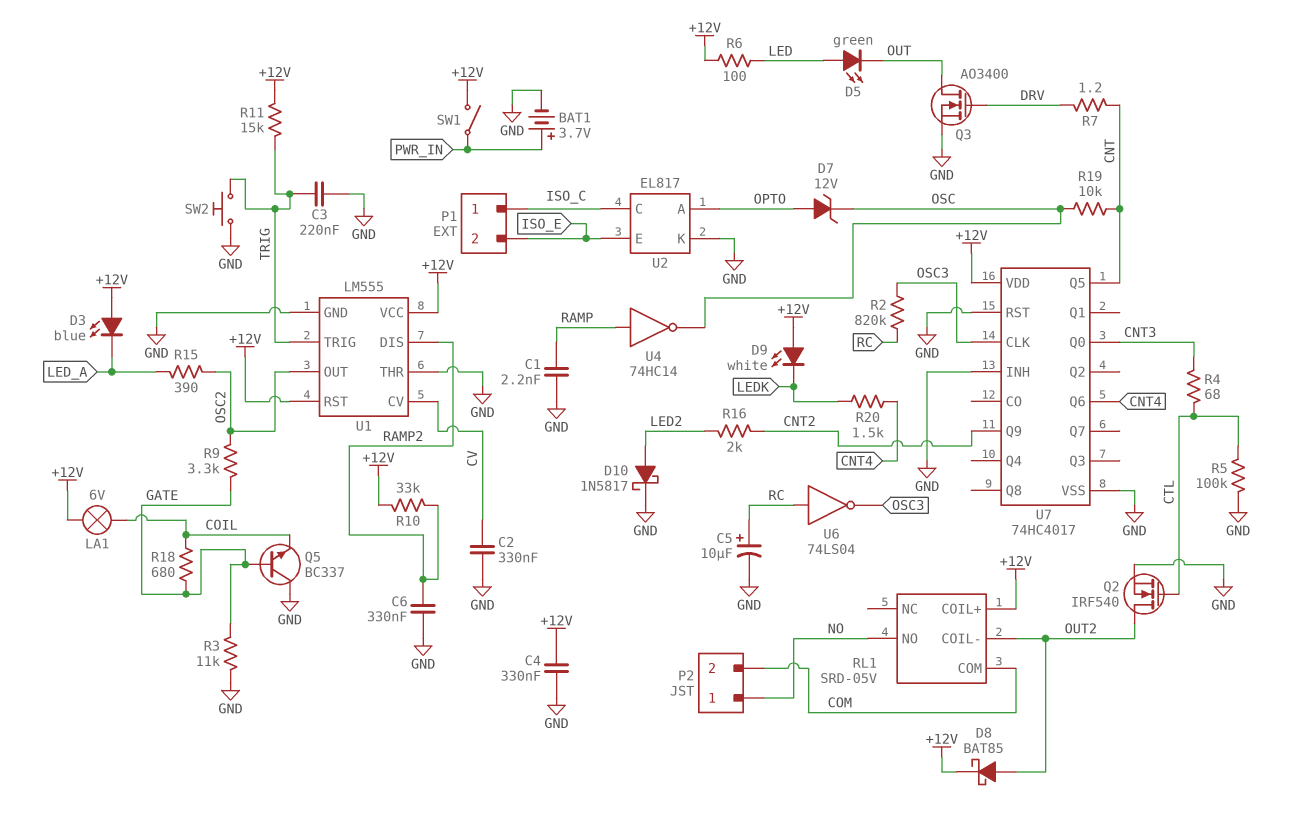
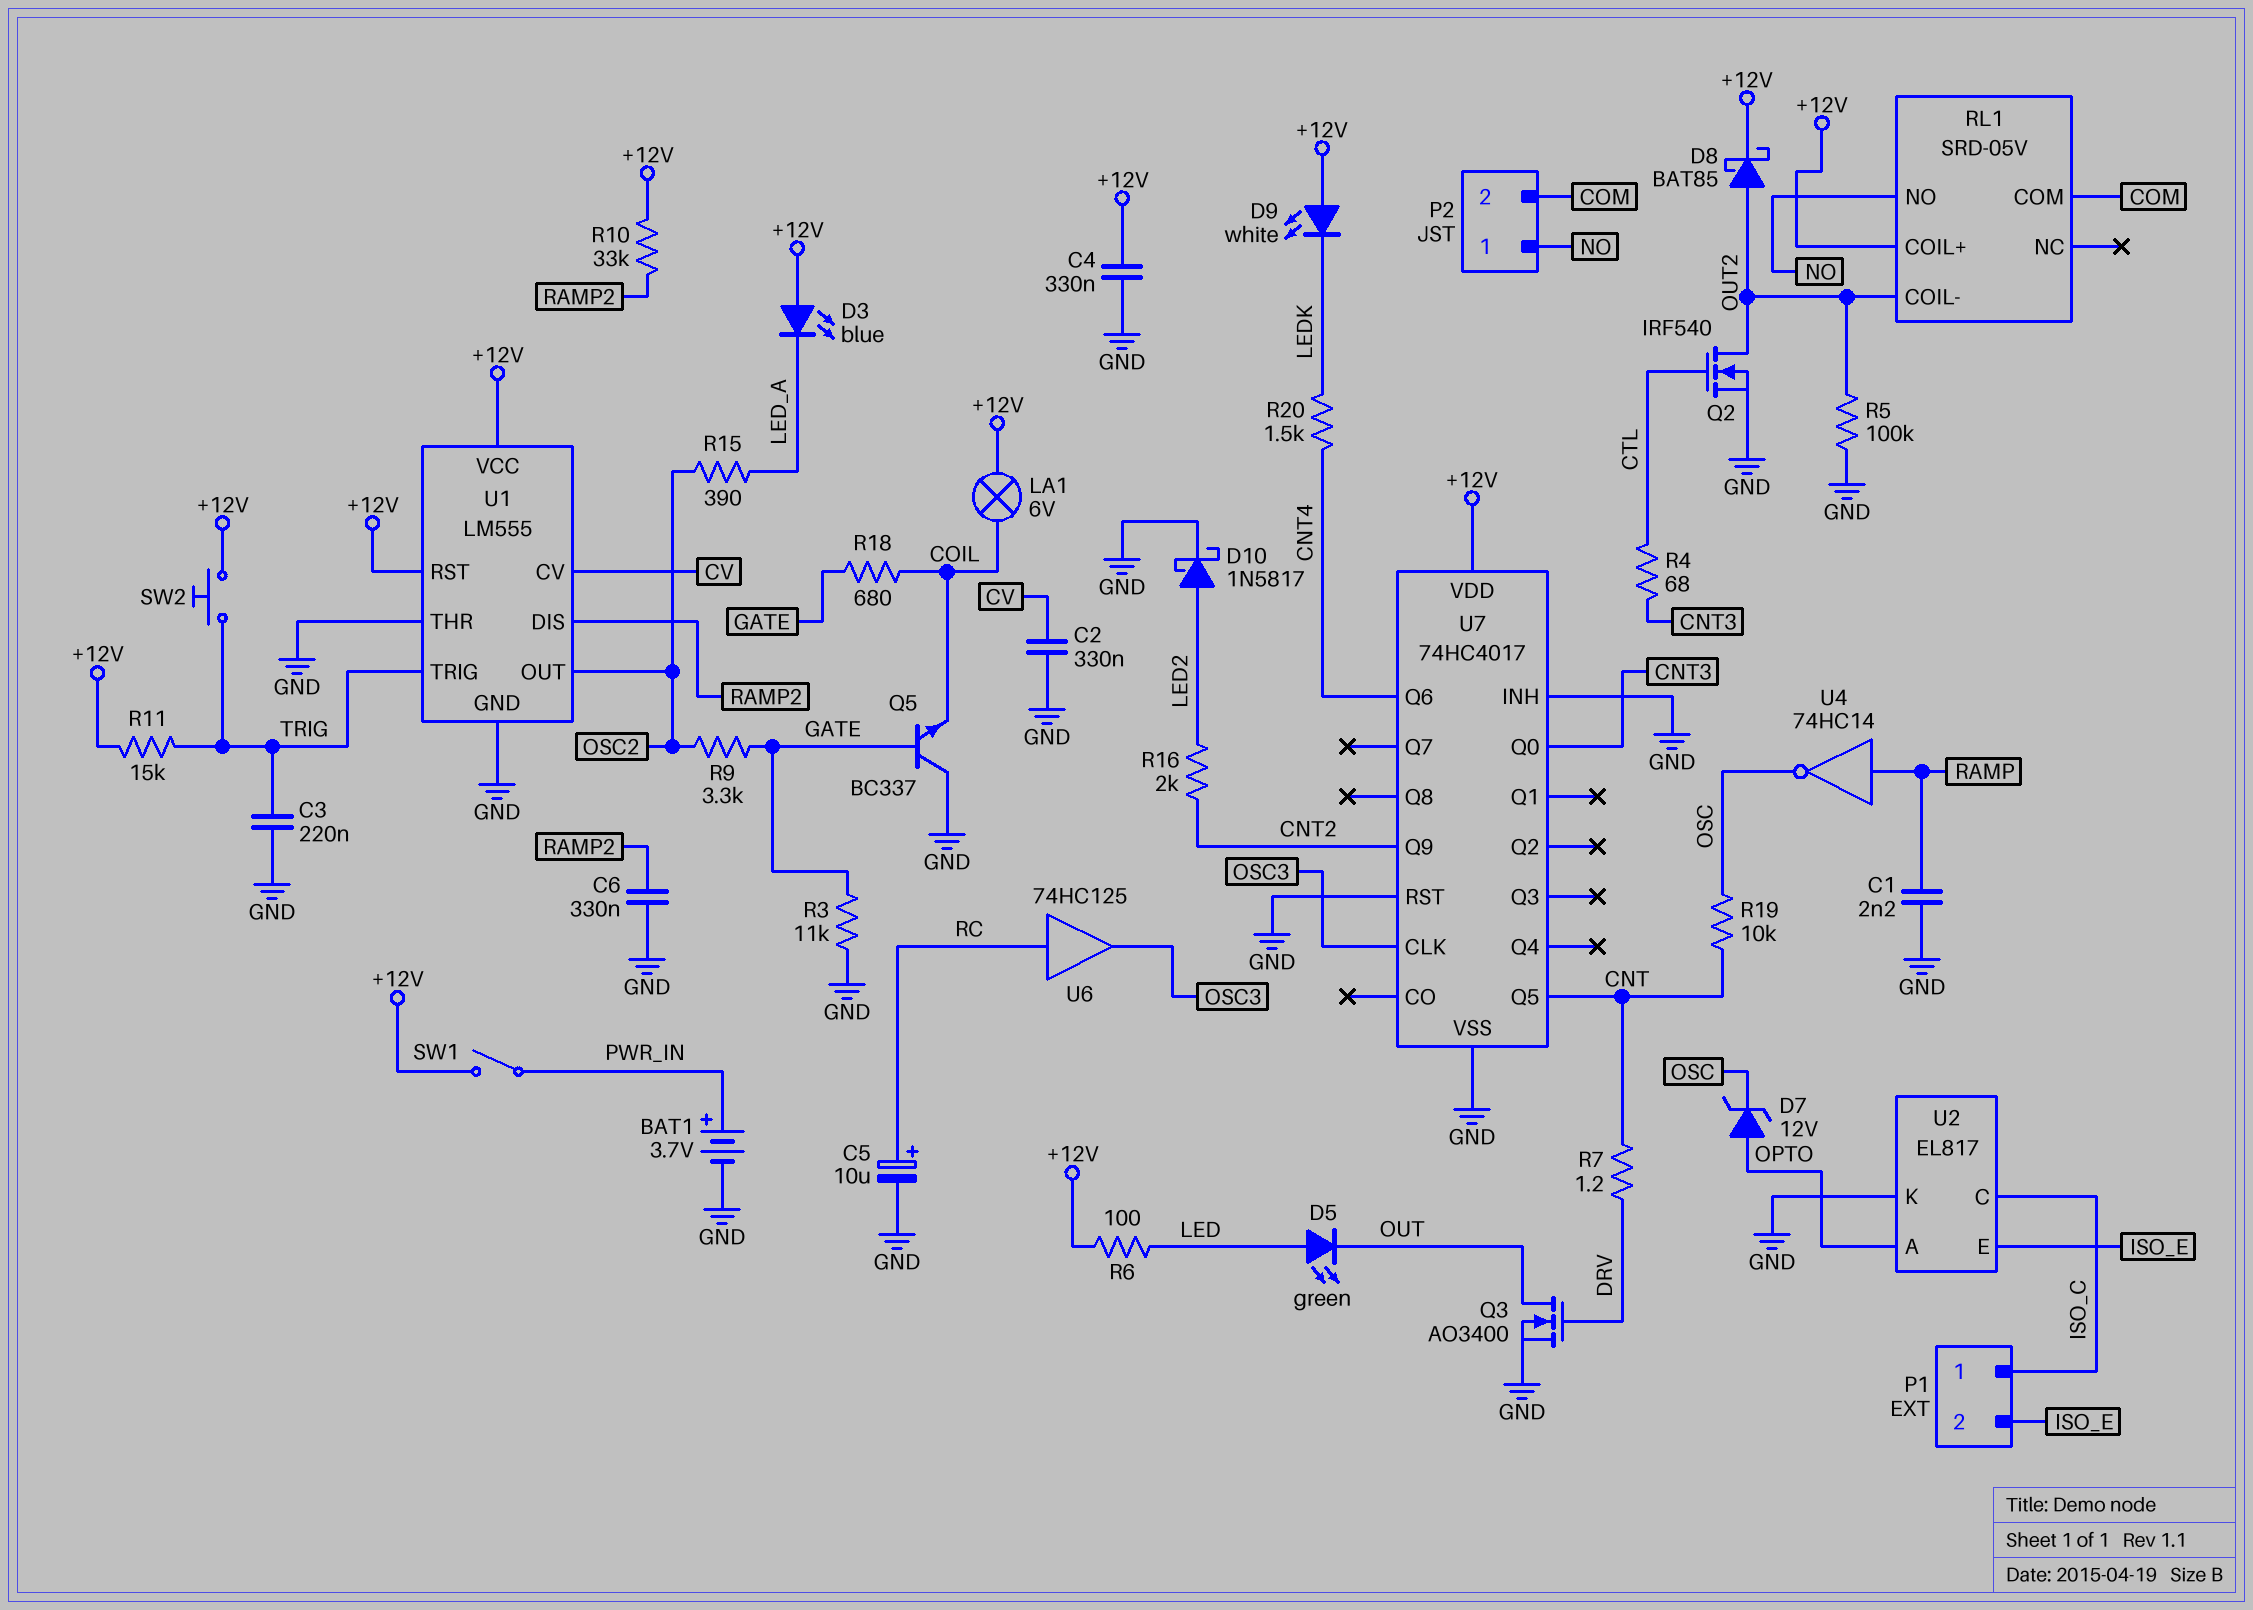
R2: 820k (OSC3, RC) -> none
R5: 100k (CTL, GND) -> 100k (GND, OUT2)
SW2: button (GND, TRIG) -> button (+12V, TRIG)
U6: NOT 74LS04 (in RC, out OSC3) -> buffer 74HC125 (in RC, out OSC3)

